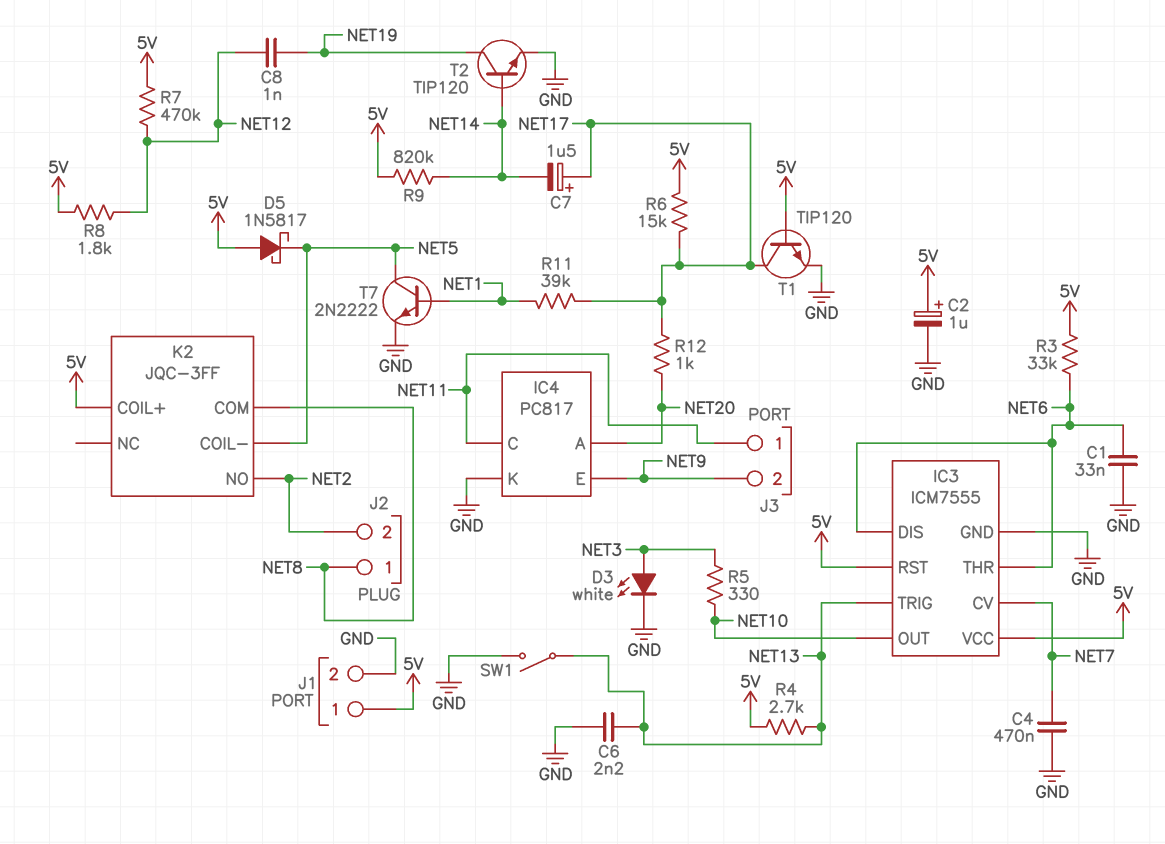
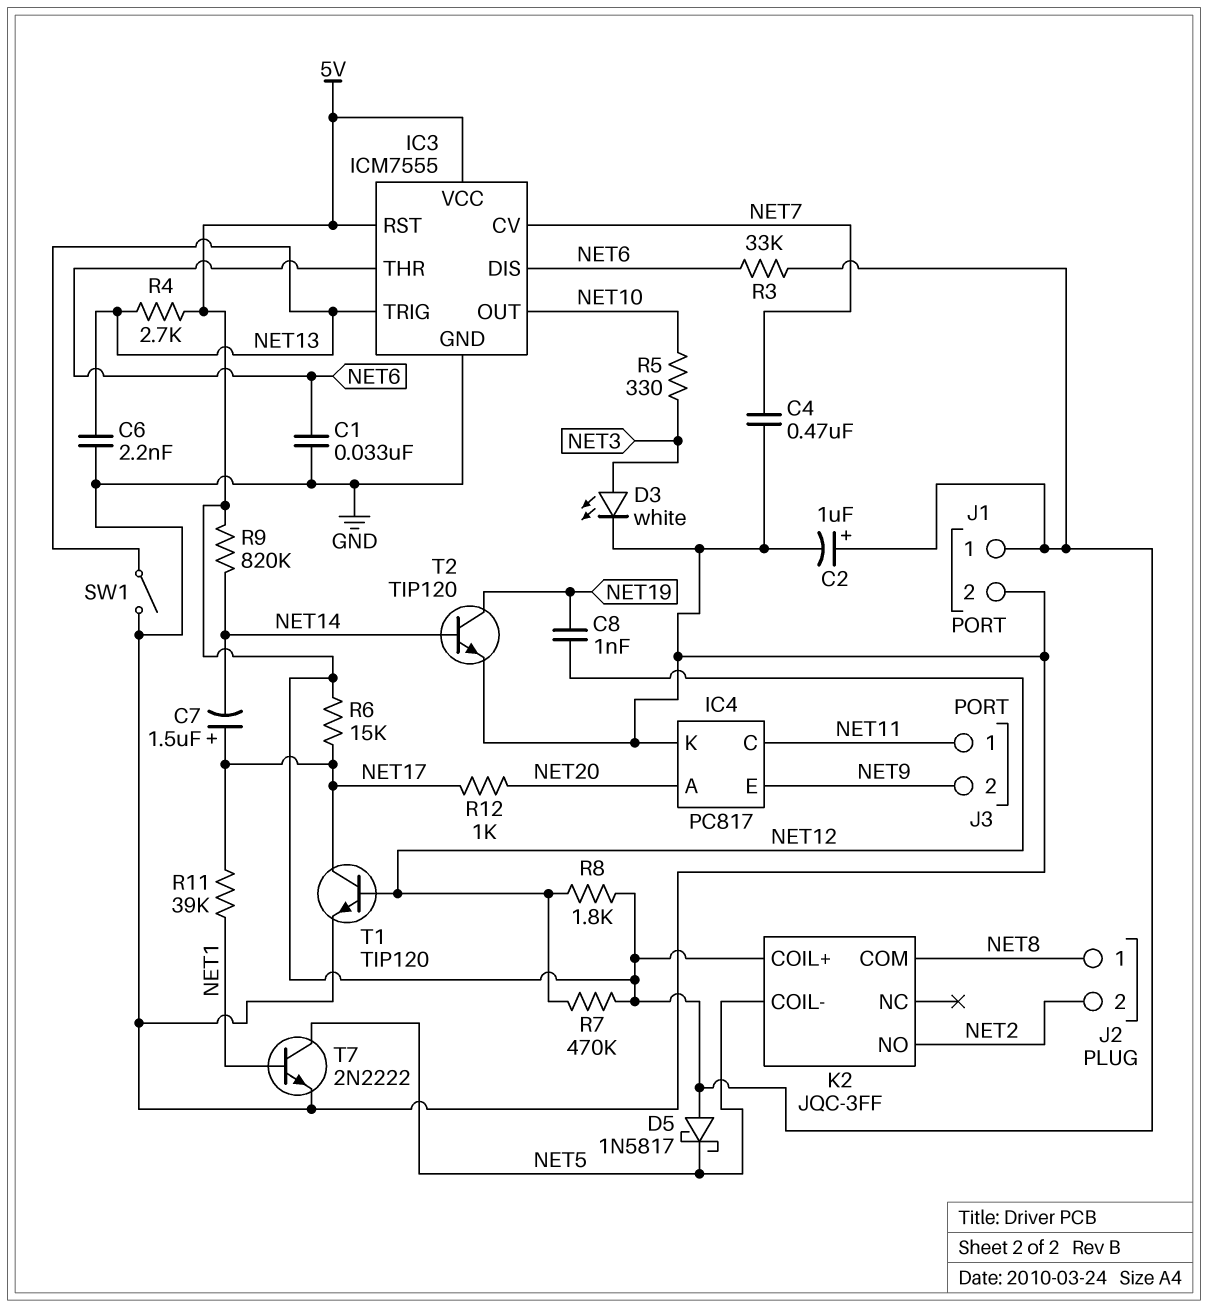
T1: NPN TIP120 (B 5V, C NET17, E GND) -> NPN TIP120 (B NET12, C NET17, E GND)

